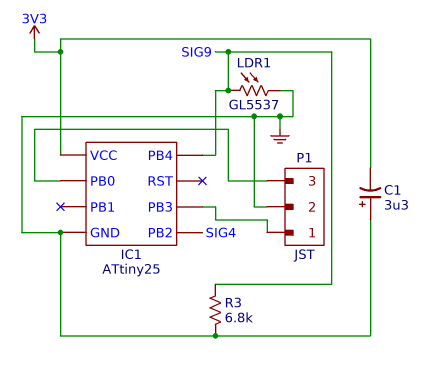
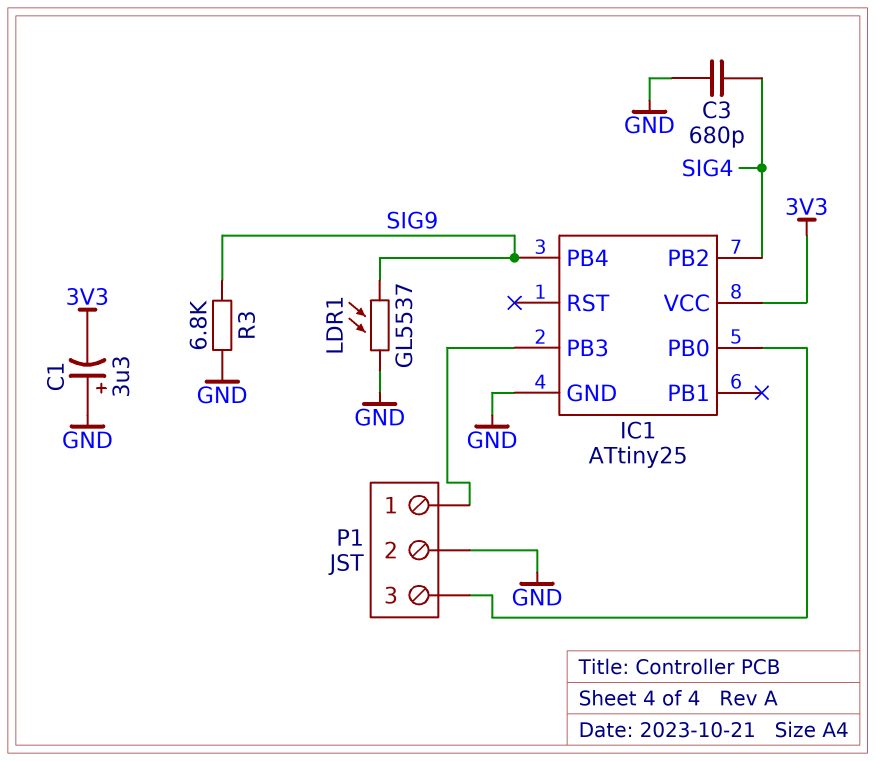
C3: none -> 680pF (GND, SIG4)

